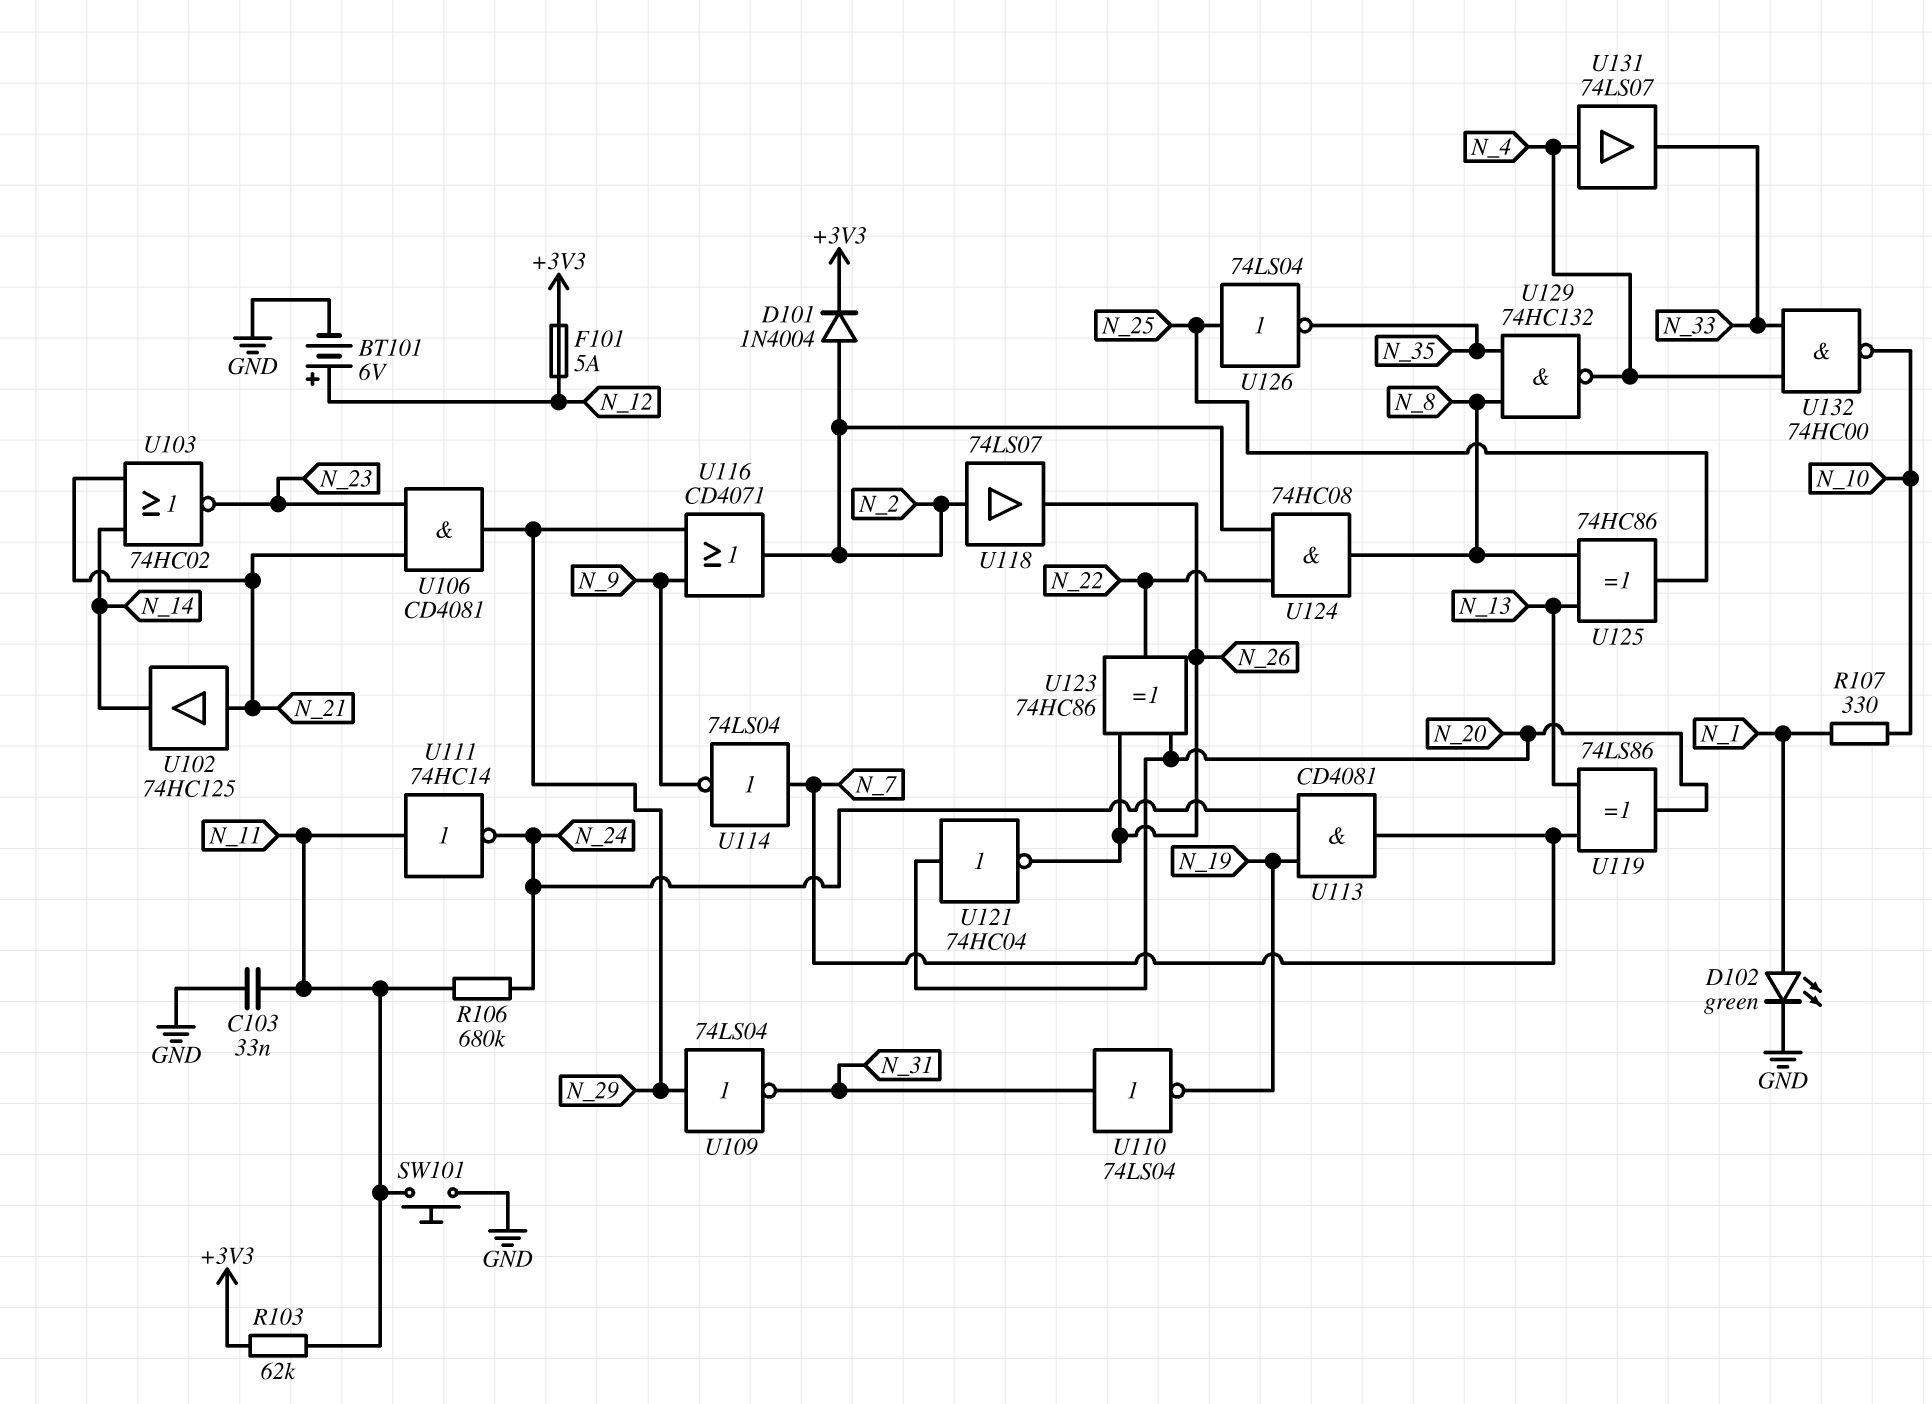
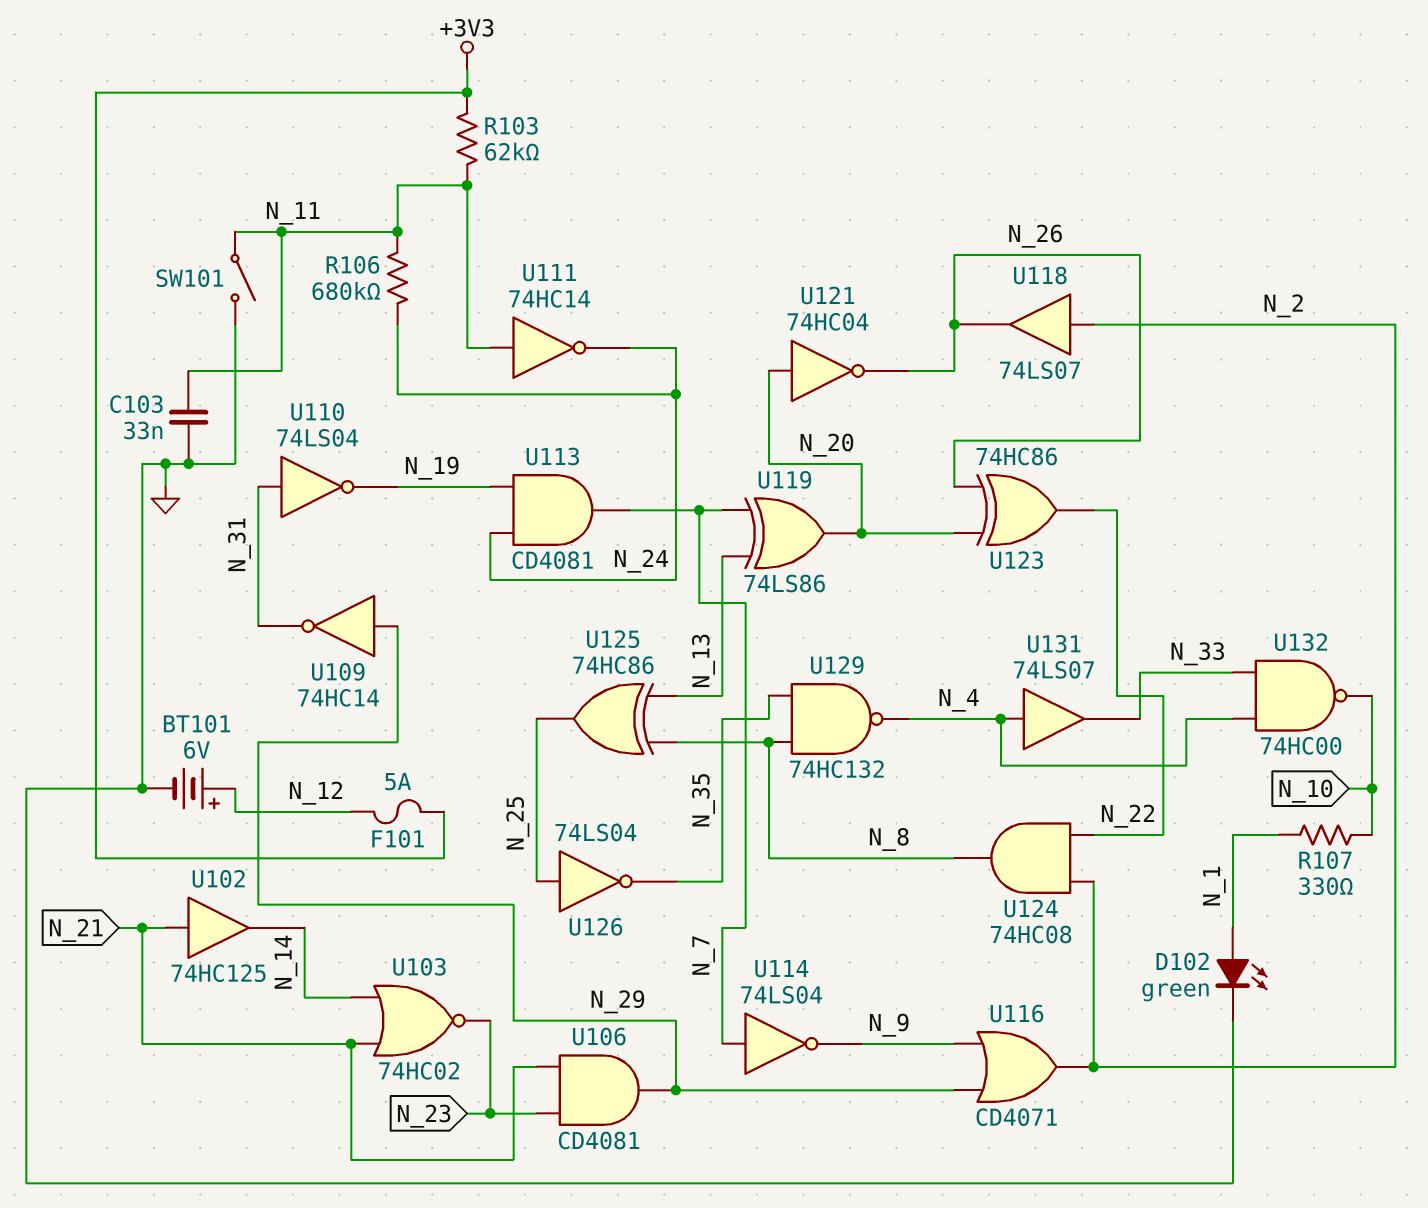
D101: diode 1N4004 (A N_2, K +3V3) -> none
SW101: button (GND, N_11) -> switch (GND, N_11)
U109: NOT 74LS04 (in N_29, out N_31) -> NOT 74HC14 (in N_29, out N_31)

